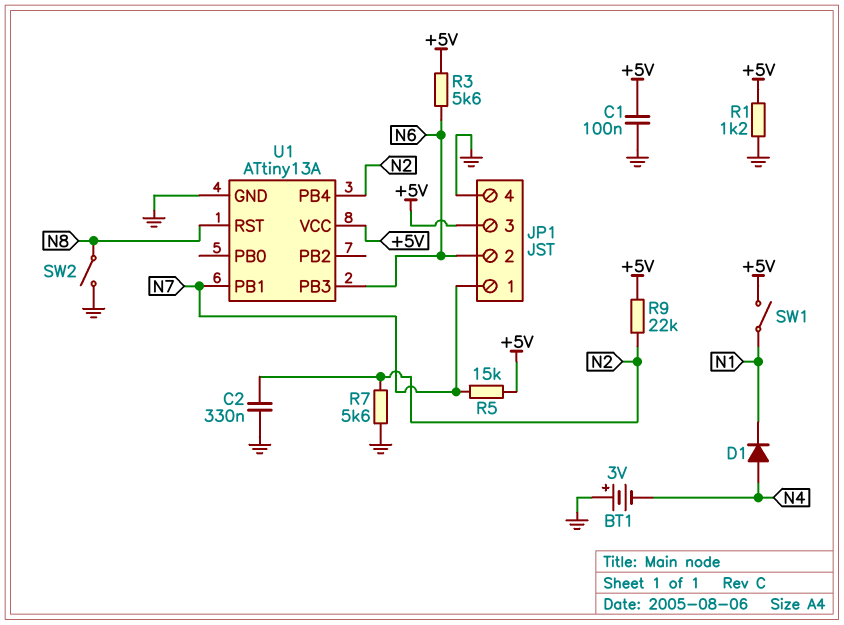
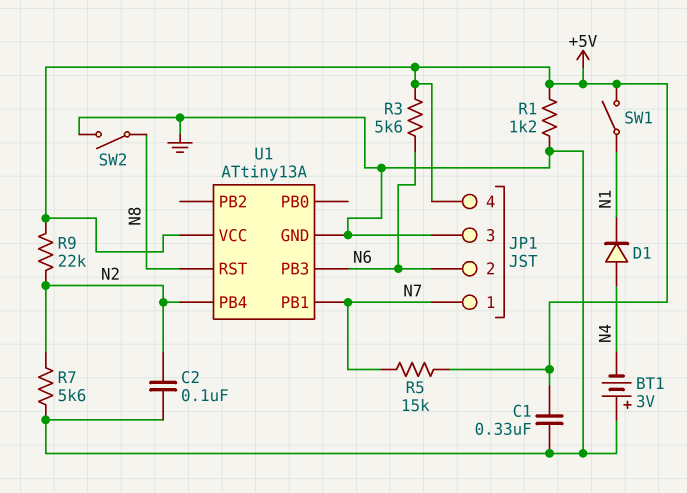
C1: 100nF (+5V, GND) -> 330nF (+5V, GND)
C2: 330nF (GND, N2) -> 100nF (GND, N2)
JP1 pin 3: +5V -> GND
JP1 pin 4: GND -> +5V

